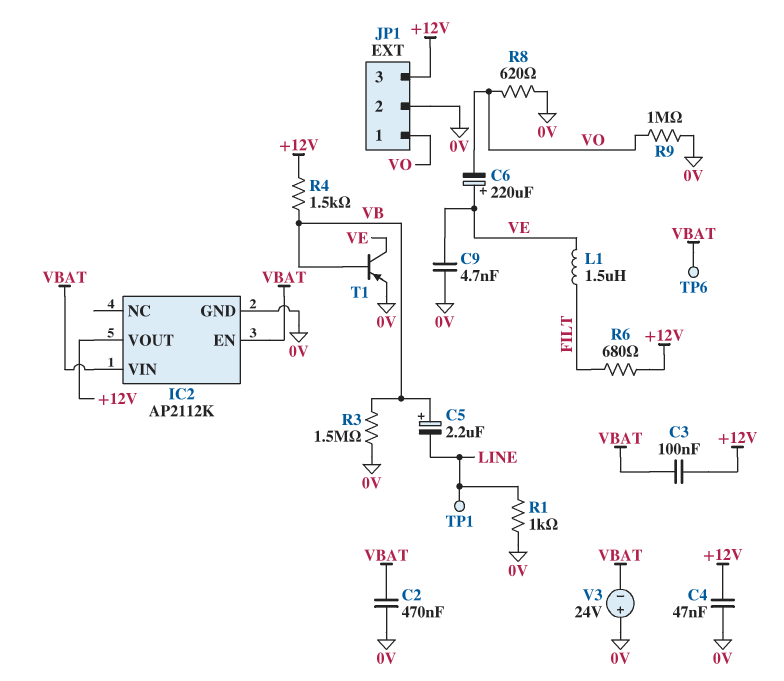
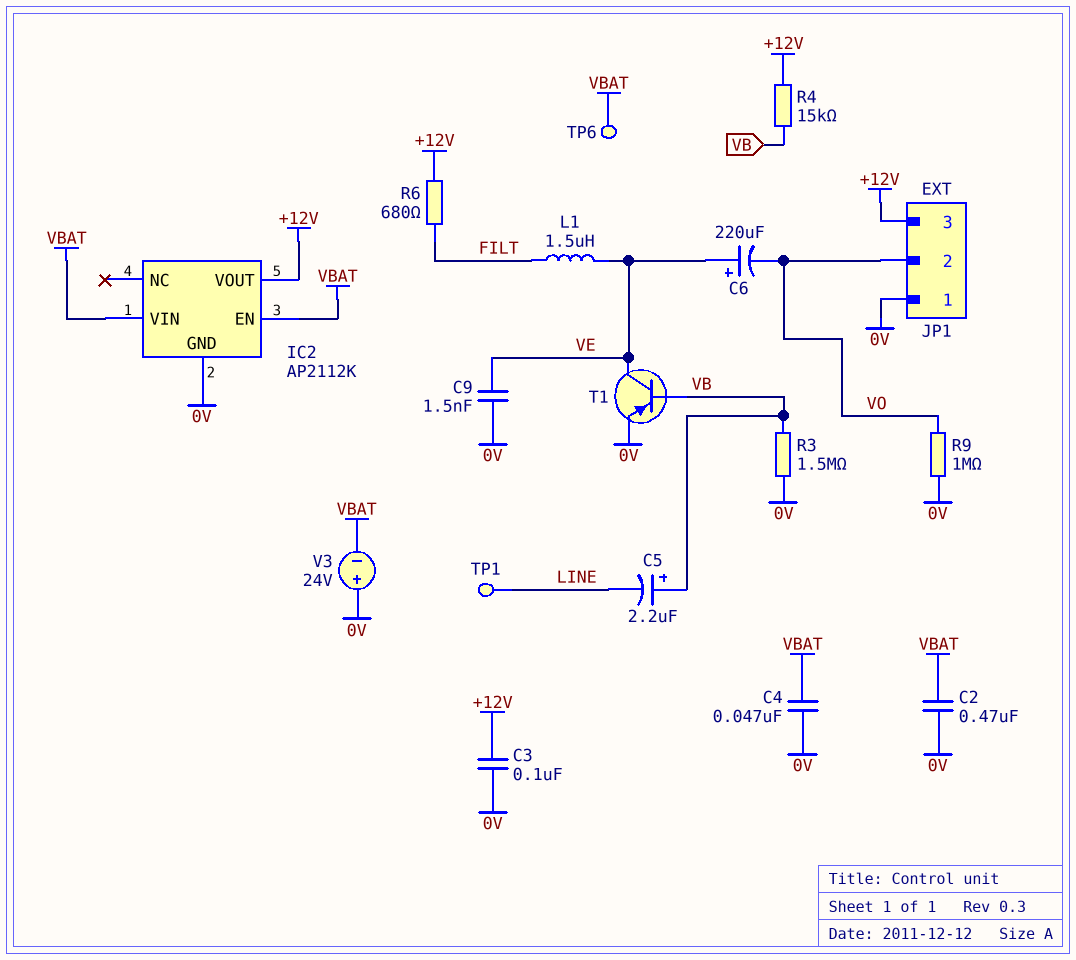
C3: 100nF (+12V, VBAT) -> 100nF (+12V, 0V)
C4: 47nF (+12V, 0V) -> 47nF (0V, VBAT)
C9: 4.7nF (0V, VE) -> 1.5nF (0V, VE)
JP1 pin 1: VO -> 0V
JP1 pin 2: 0V -> VO
R1: 1k (0V, LINE) -> none
R4: 1.5k (+12V, VB) -> 15k (+12V, VB)
R8: 620 (0V, VO) -> none

